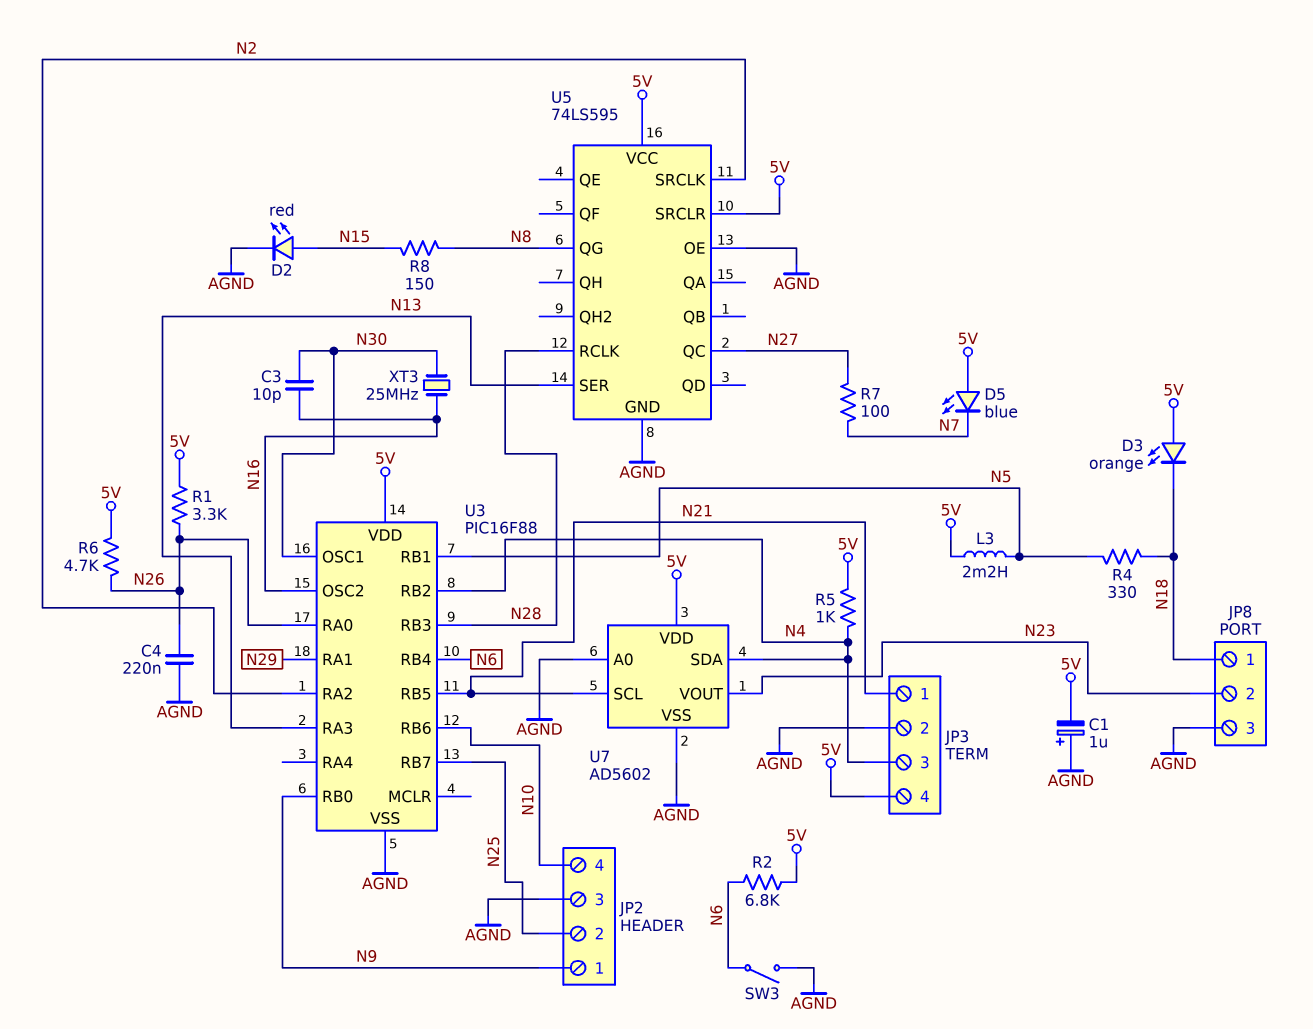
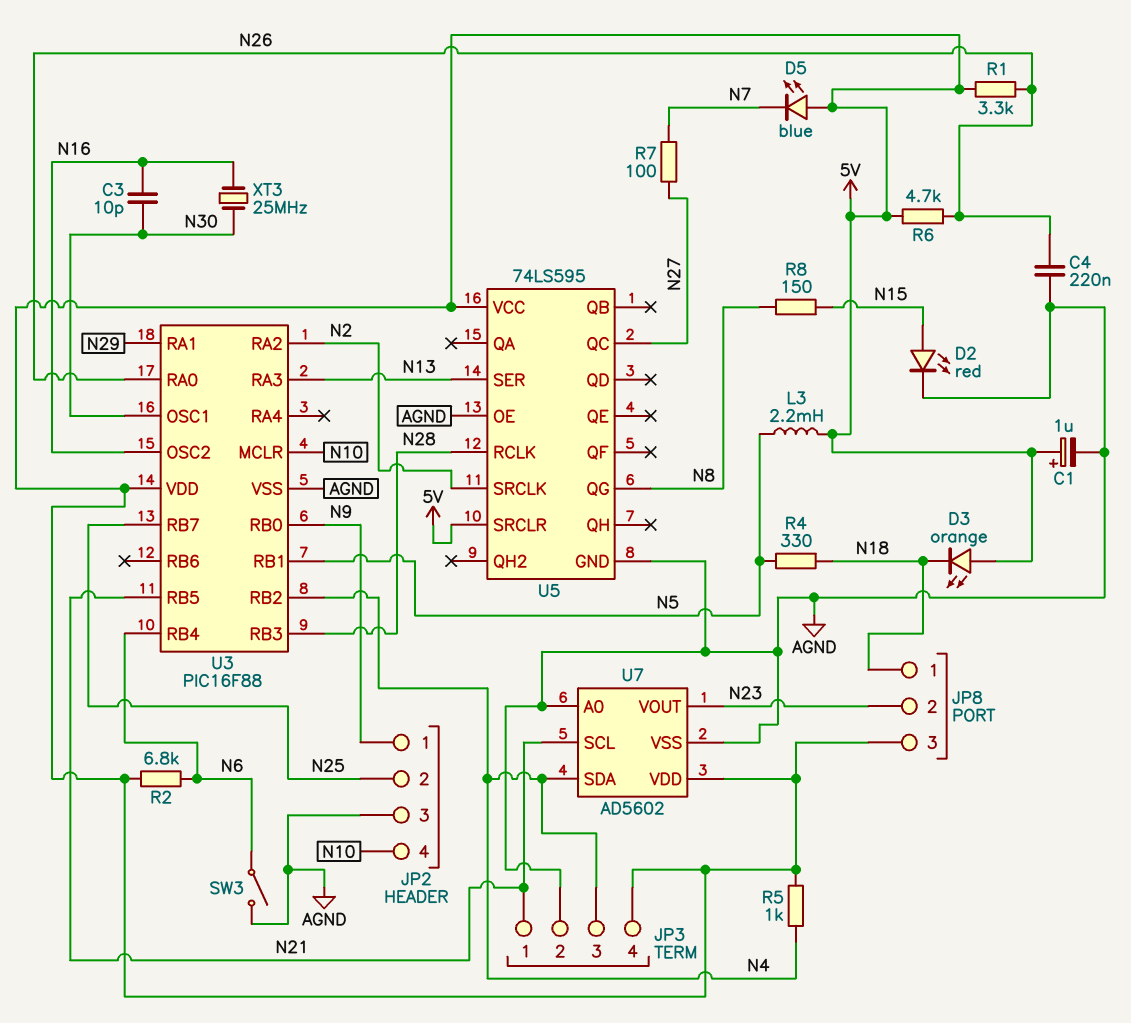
C1: 1uF (plus AGND, minus 5V) -> 1uF (plus 5V, minus AGND)
JP8 pin 3: AGND -> 5V
U3 pin MCLR: none -> N10
U3 pin RB6: N10 -> none

